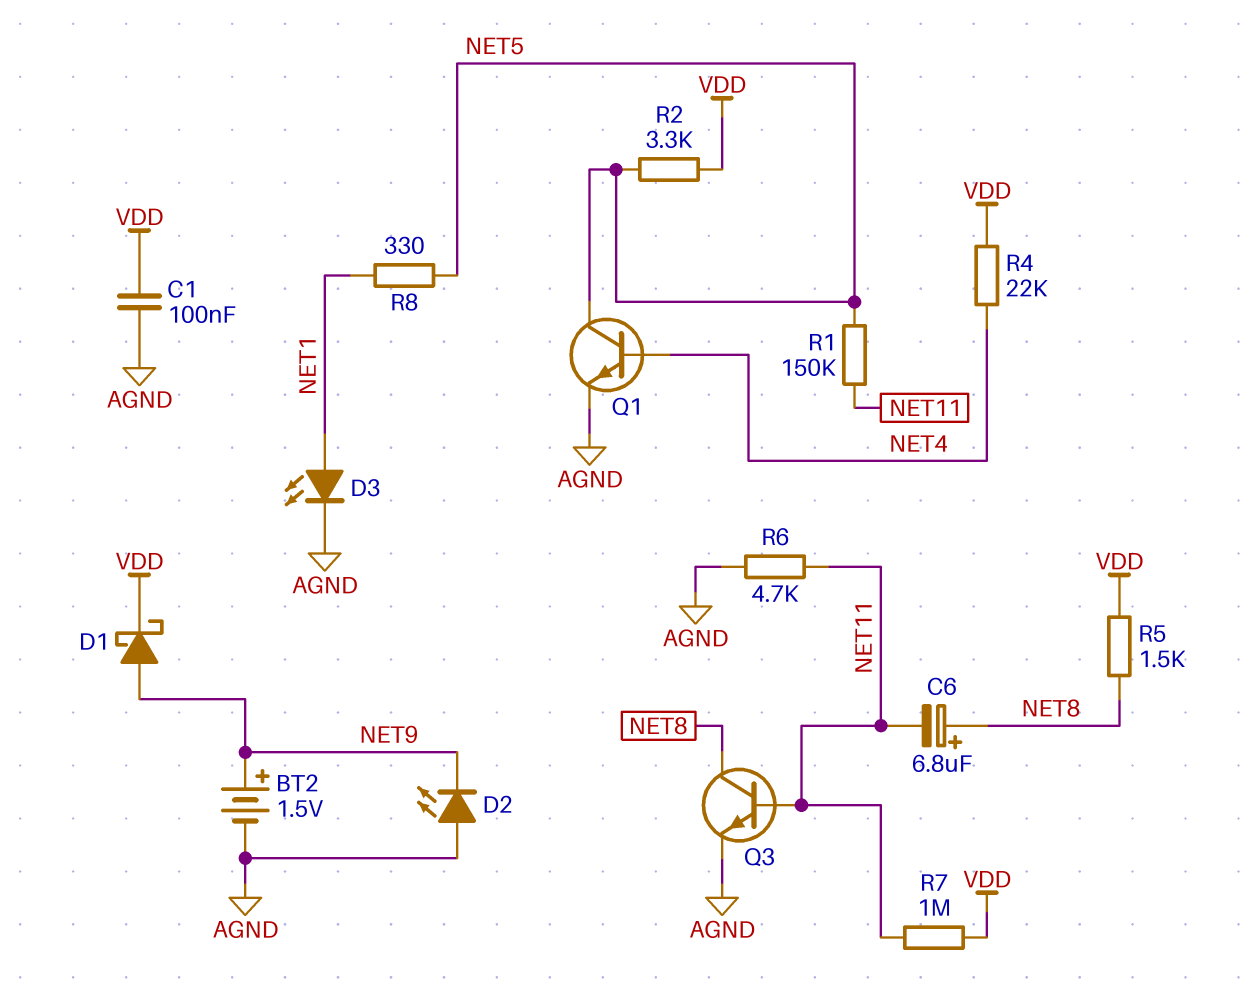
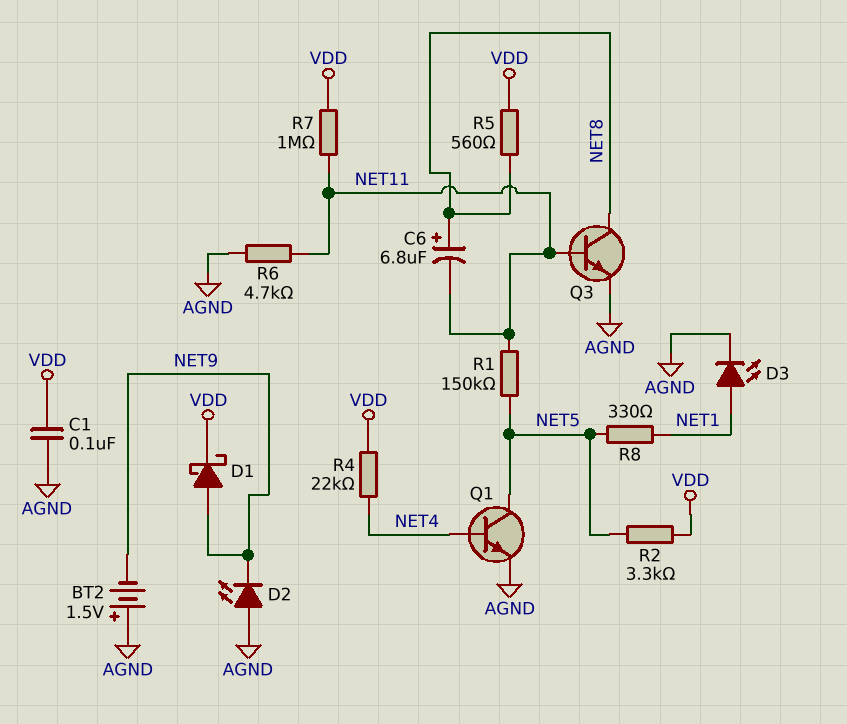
BT2: 1.5V (plus NET9, minus AGND) -> 1.5V (plus AGND, minus NET9)
R5: 1.5k (NET8, VDD) -> 560 (NET8, VDD)

